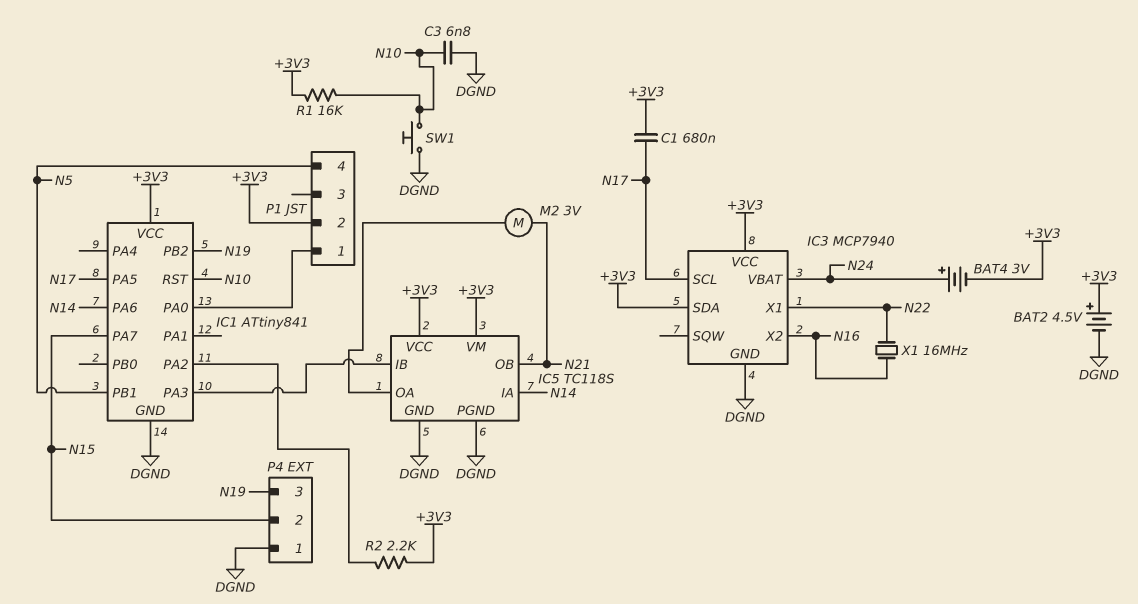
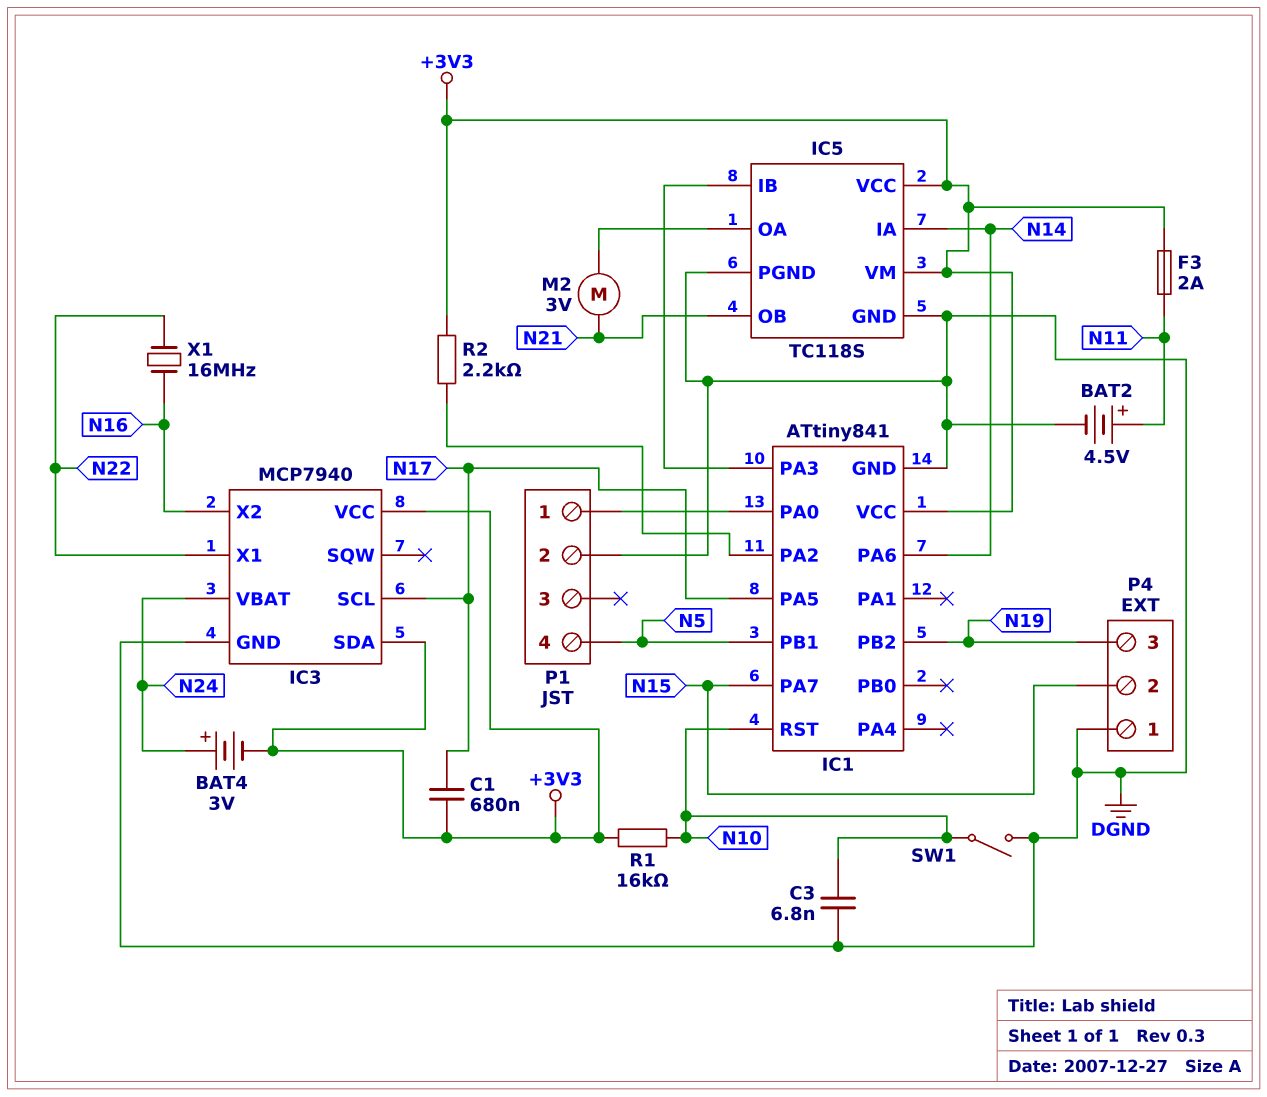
BAT2: 4.5V (plus +3V3, minus DGND) -> 4.5V (plus N11, minus DGND)
F3: none -> 2A (+3V3, N11)
P1 pin 2: +3V3 -> DGND
SW1: button (DGND, N10) -> switch (DGND, N10)

